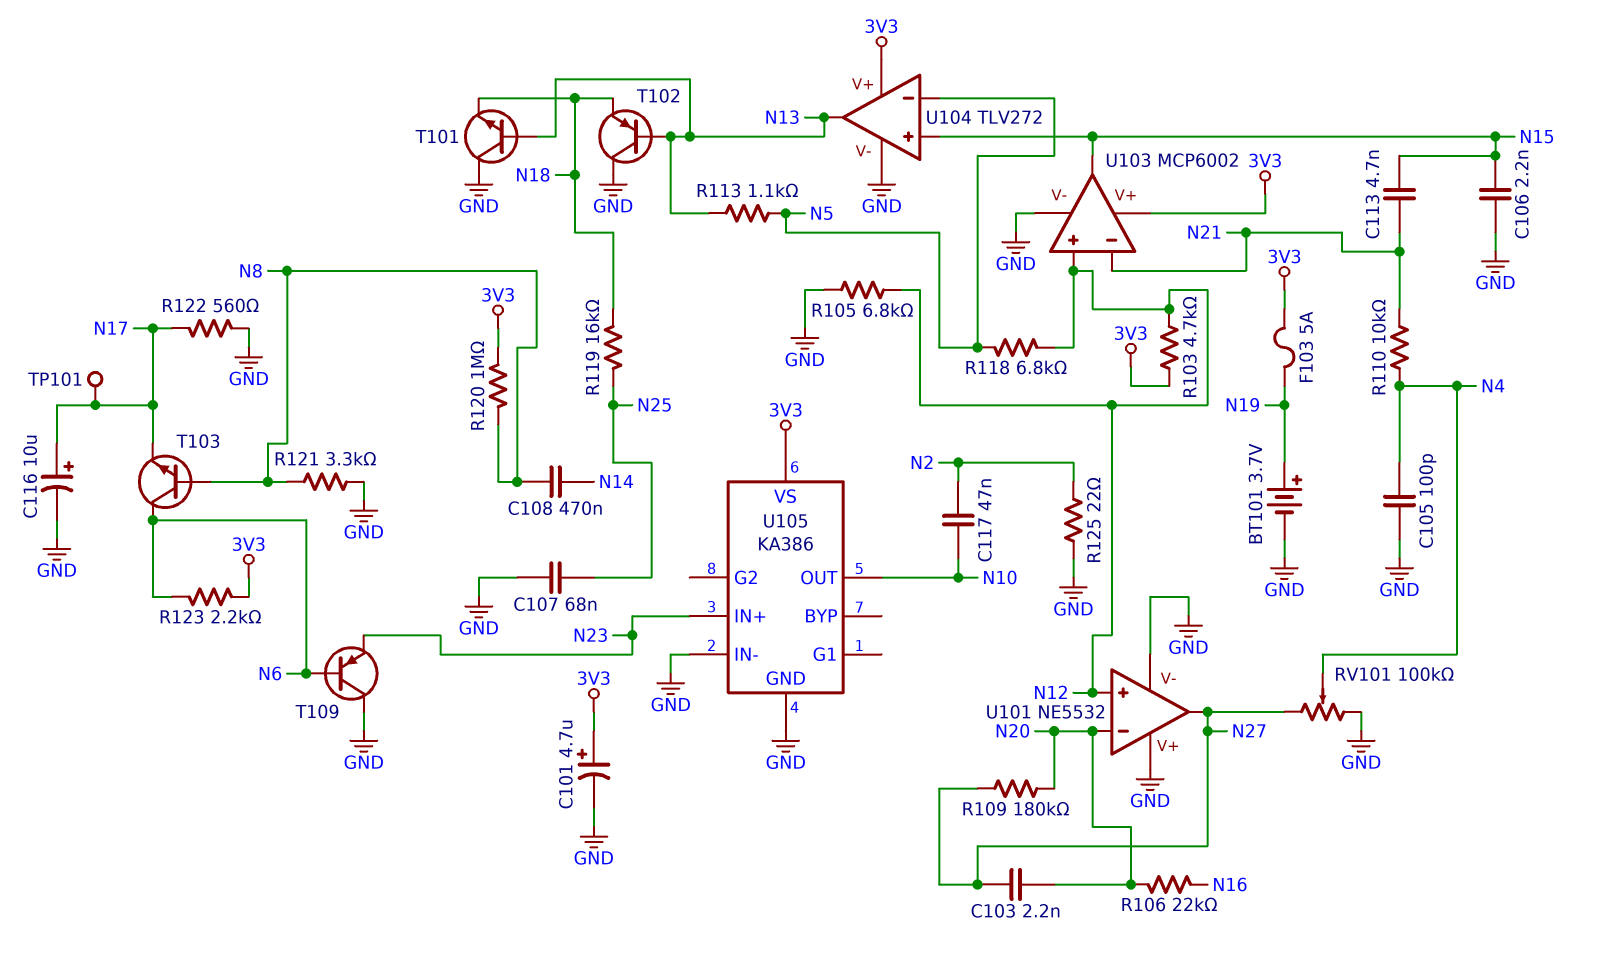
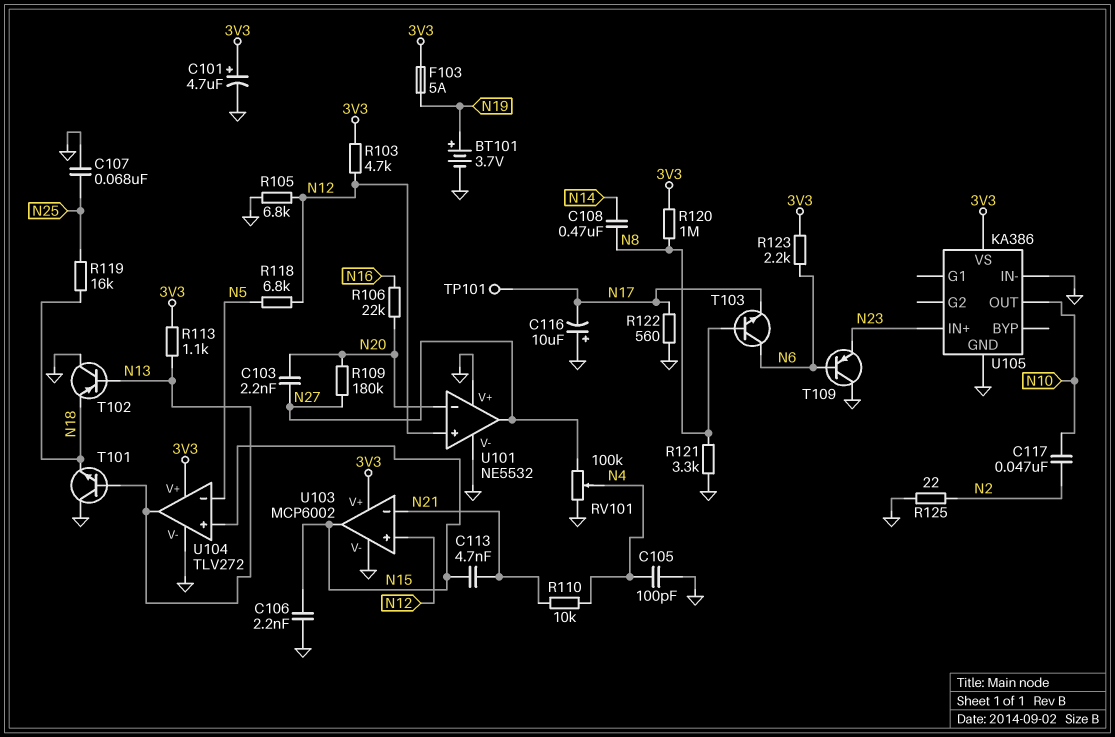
C116: 10uF (plus N17, minus GND) -> 10uF (plus GND, minus N17)
R113: 1.1k (N5, N13) -> 1.1k (3V3, N13)

